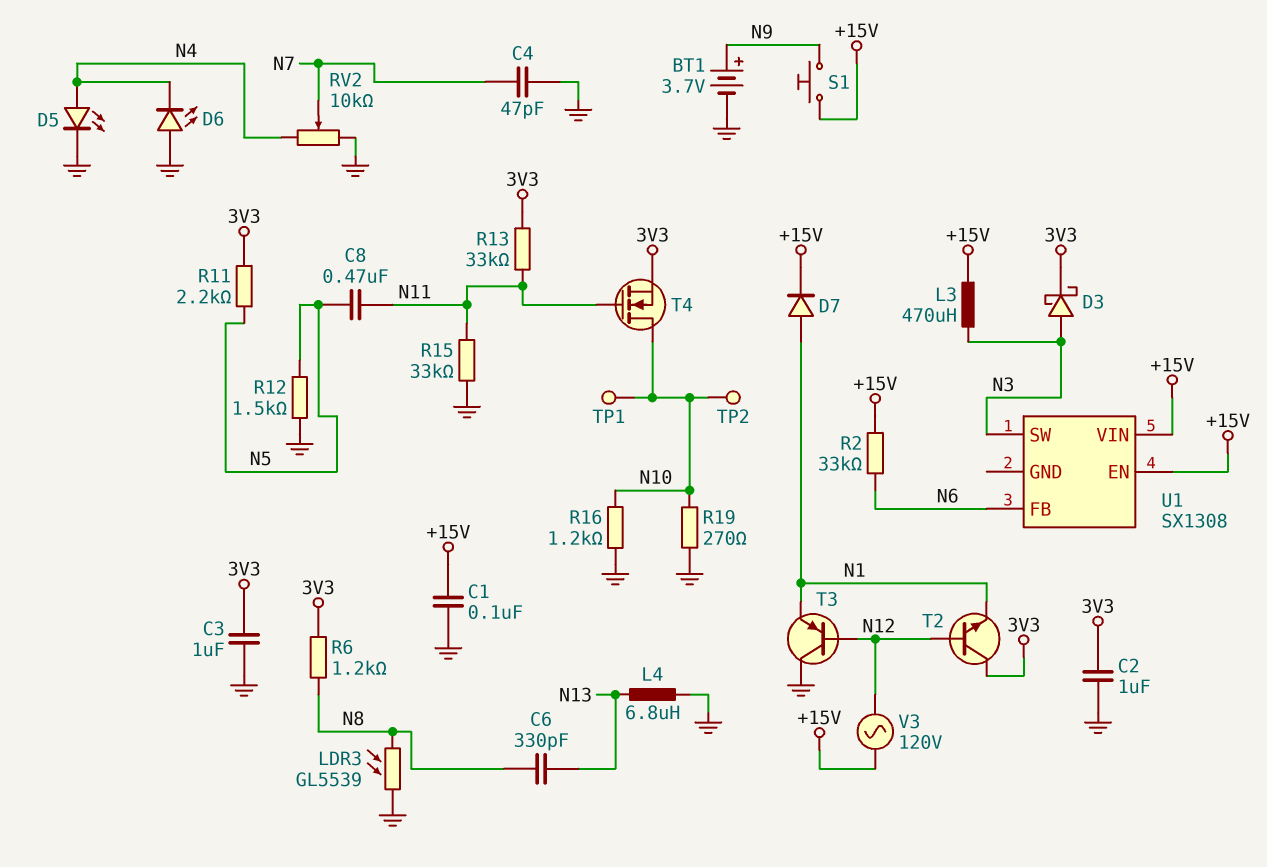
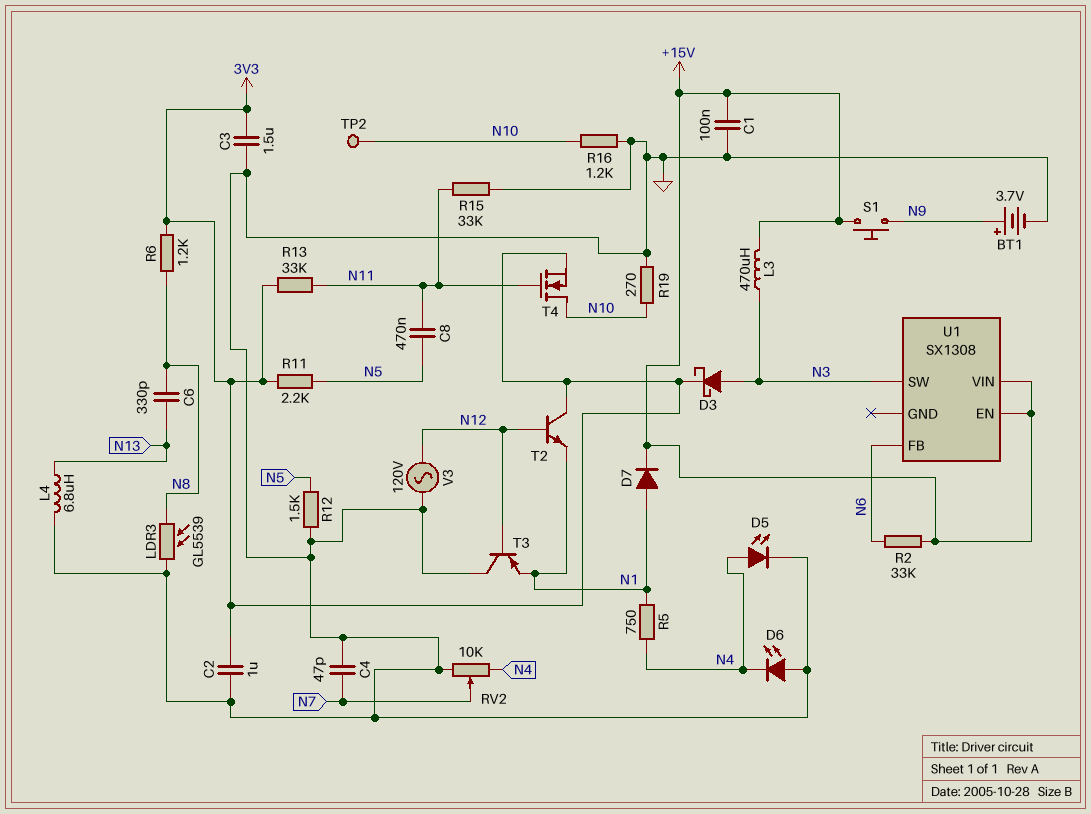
C3: 1uF (3V3, GND) -> 1.5uF (3V3, GND)
R5: none -> 750 (N1, N4)
TP1: test point (N10) -> none
V3: AC 120V (+15V, N12) -> AC 120V (GND, N12)

